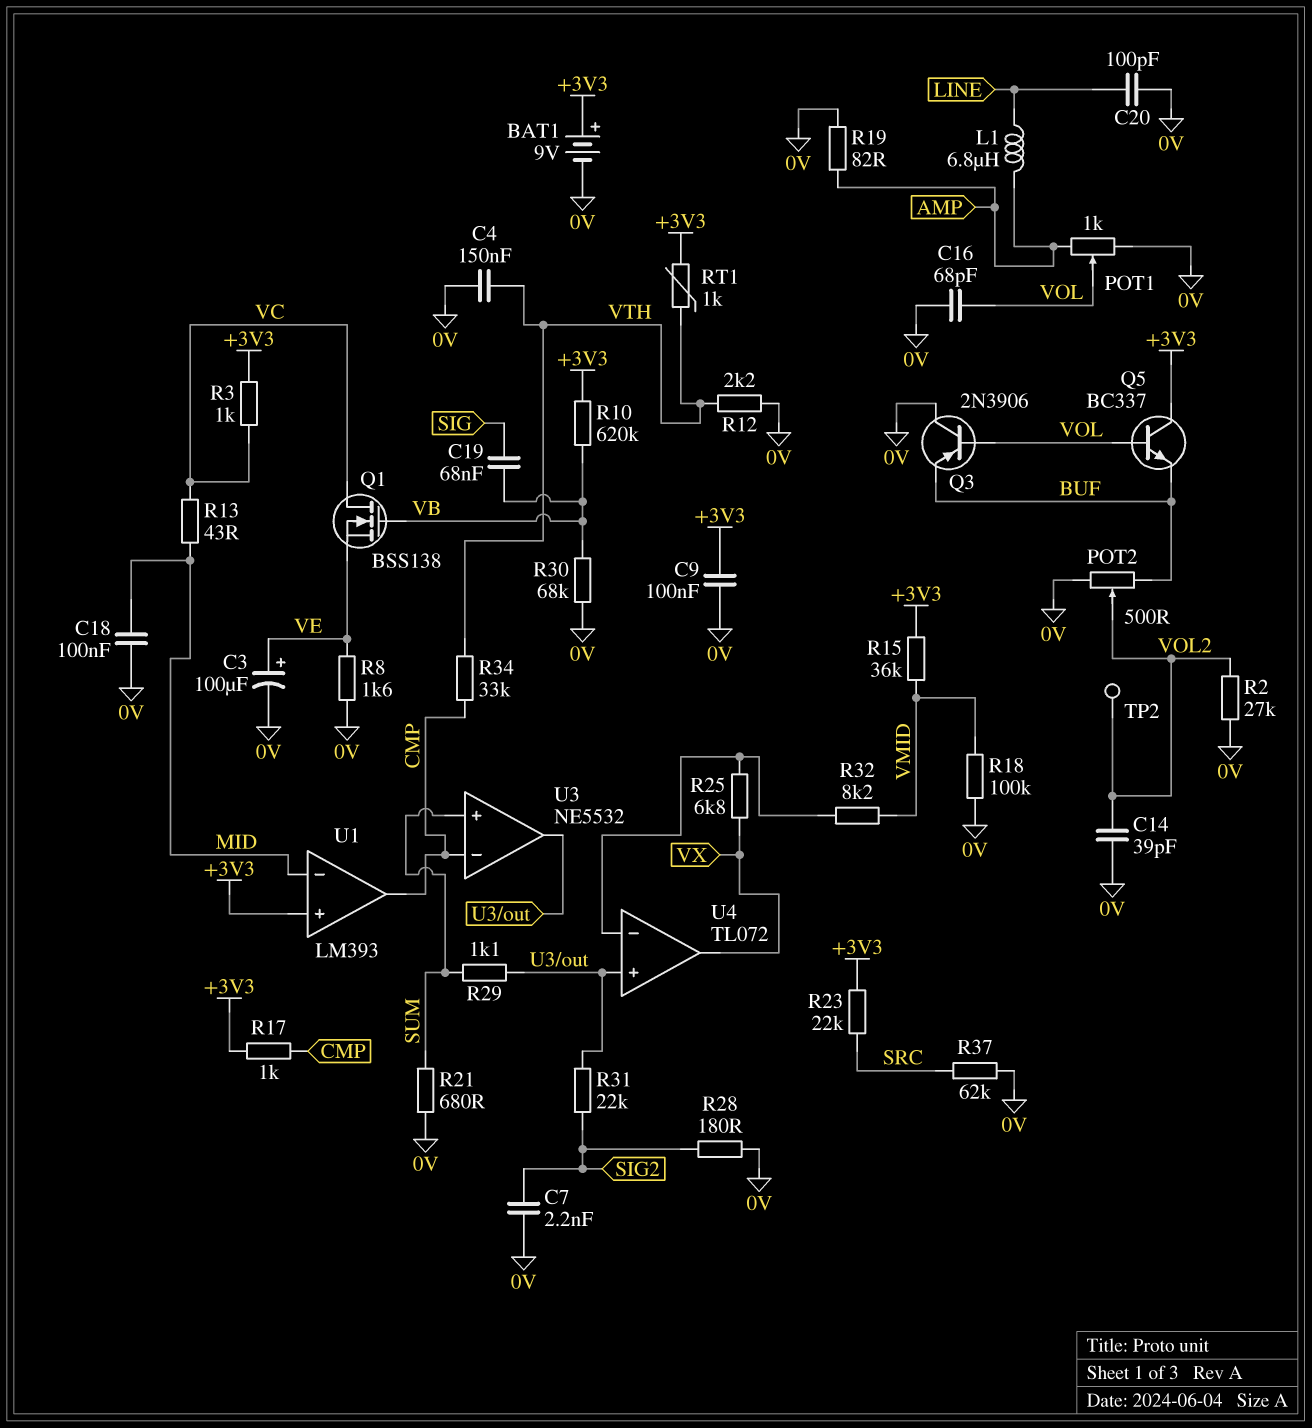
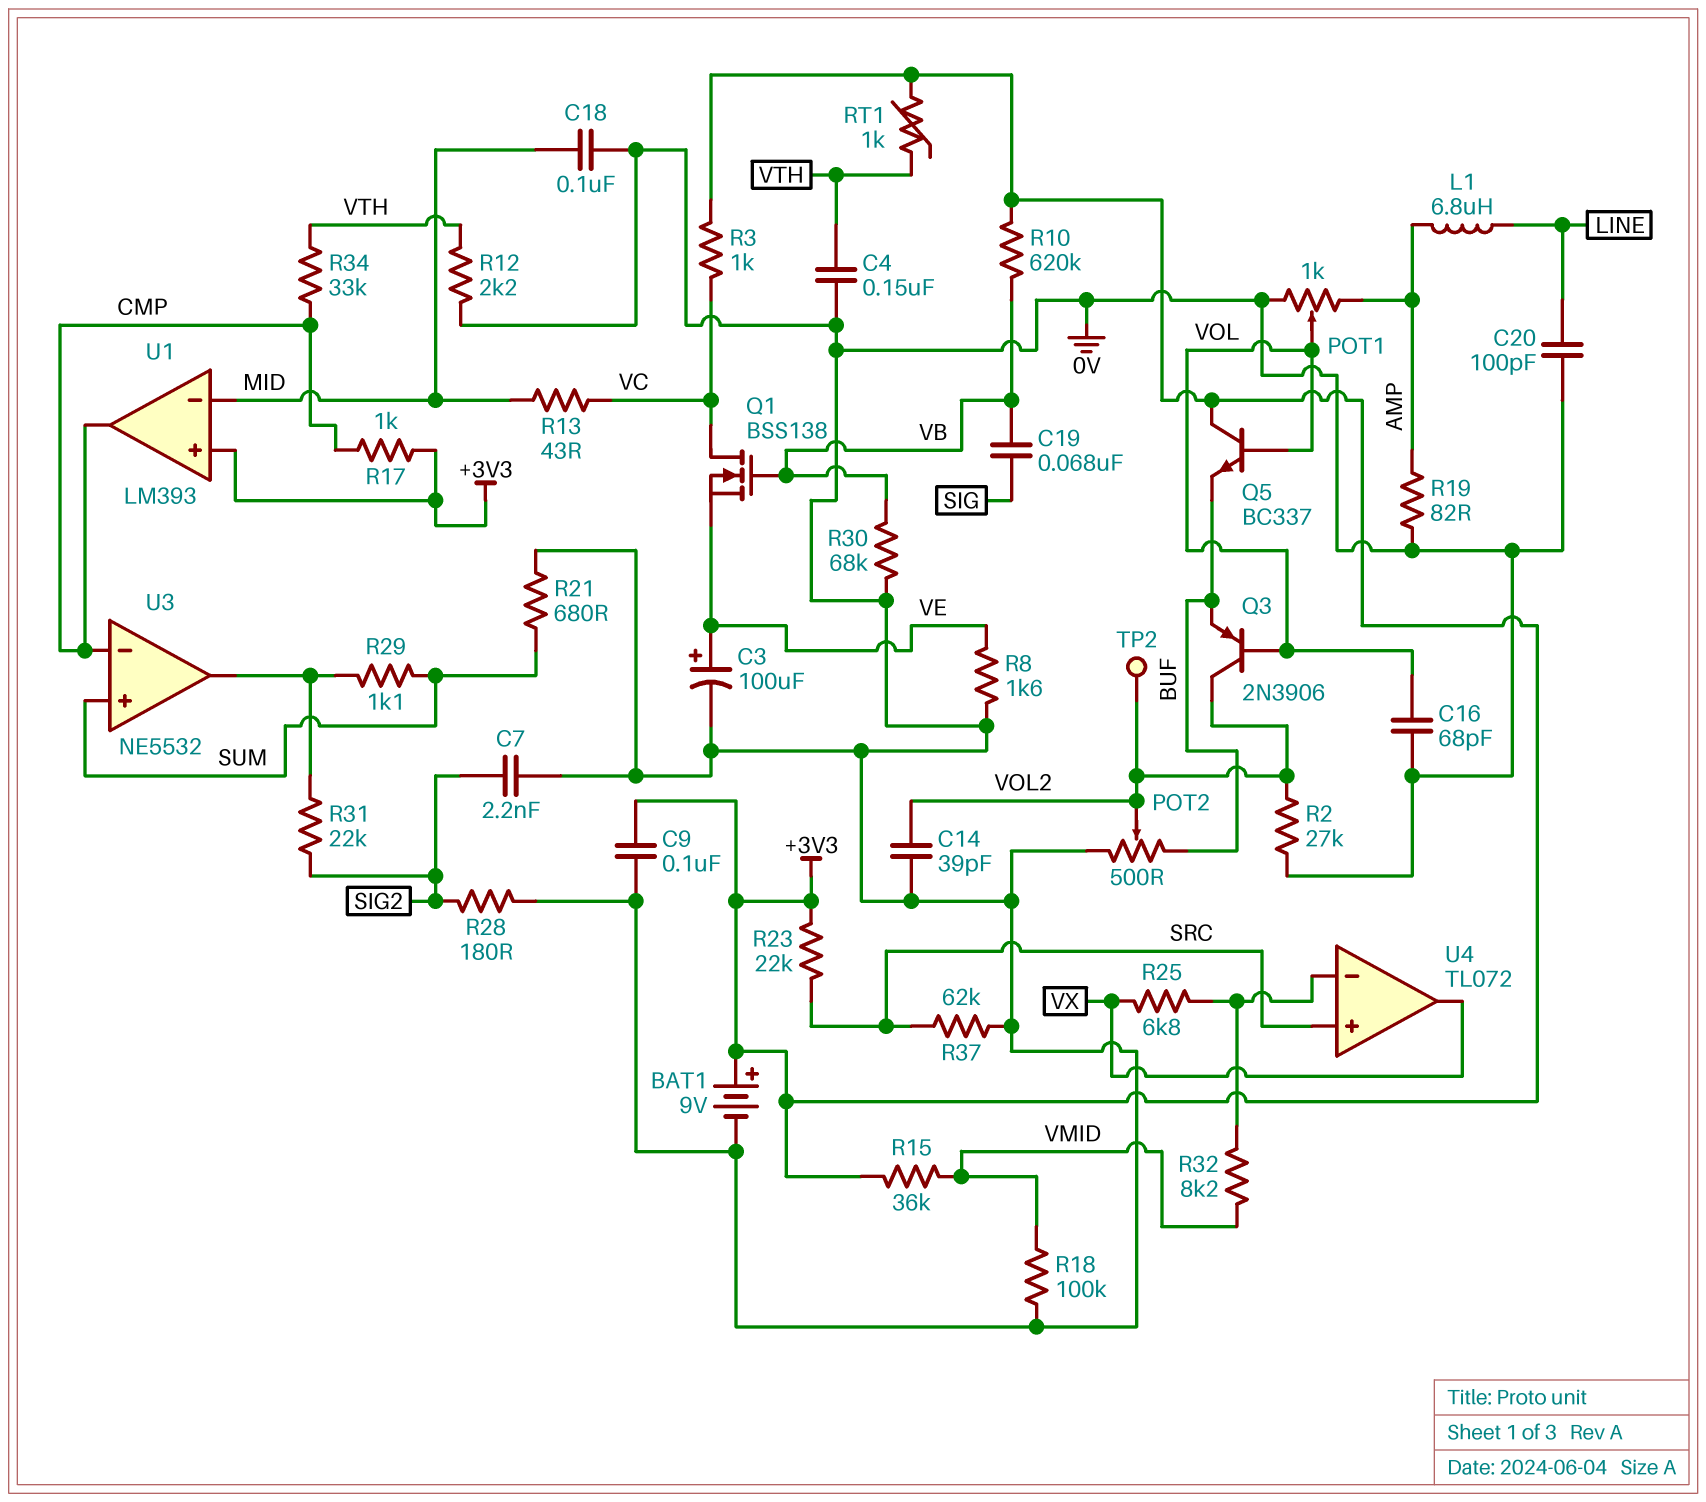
Q3: PNP 2N3906 (B VOL, C 0V, E BUF) -> PNP 2N3906 (B VOL, C VOL2, E BUF)
U4 pin in+: U3/out -> SRC

